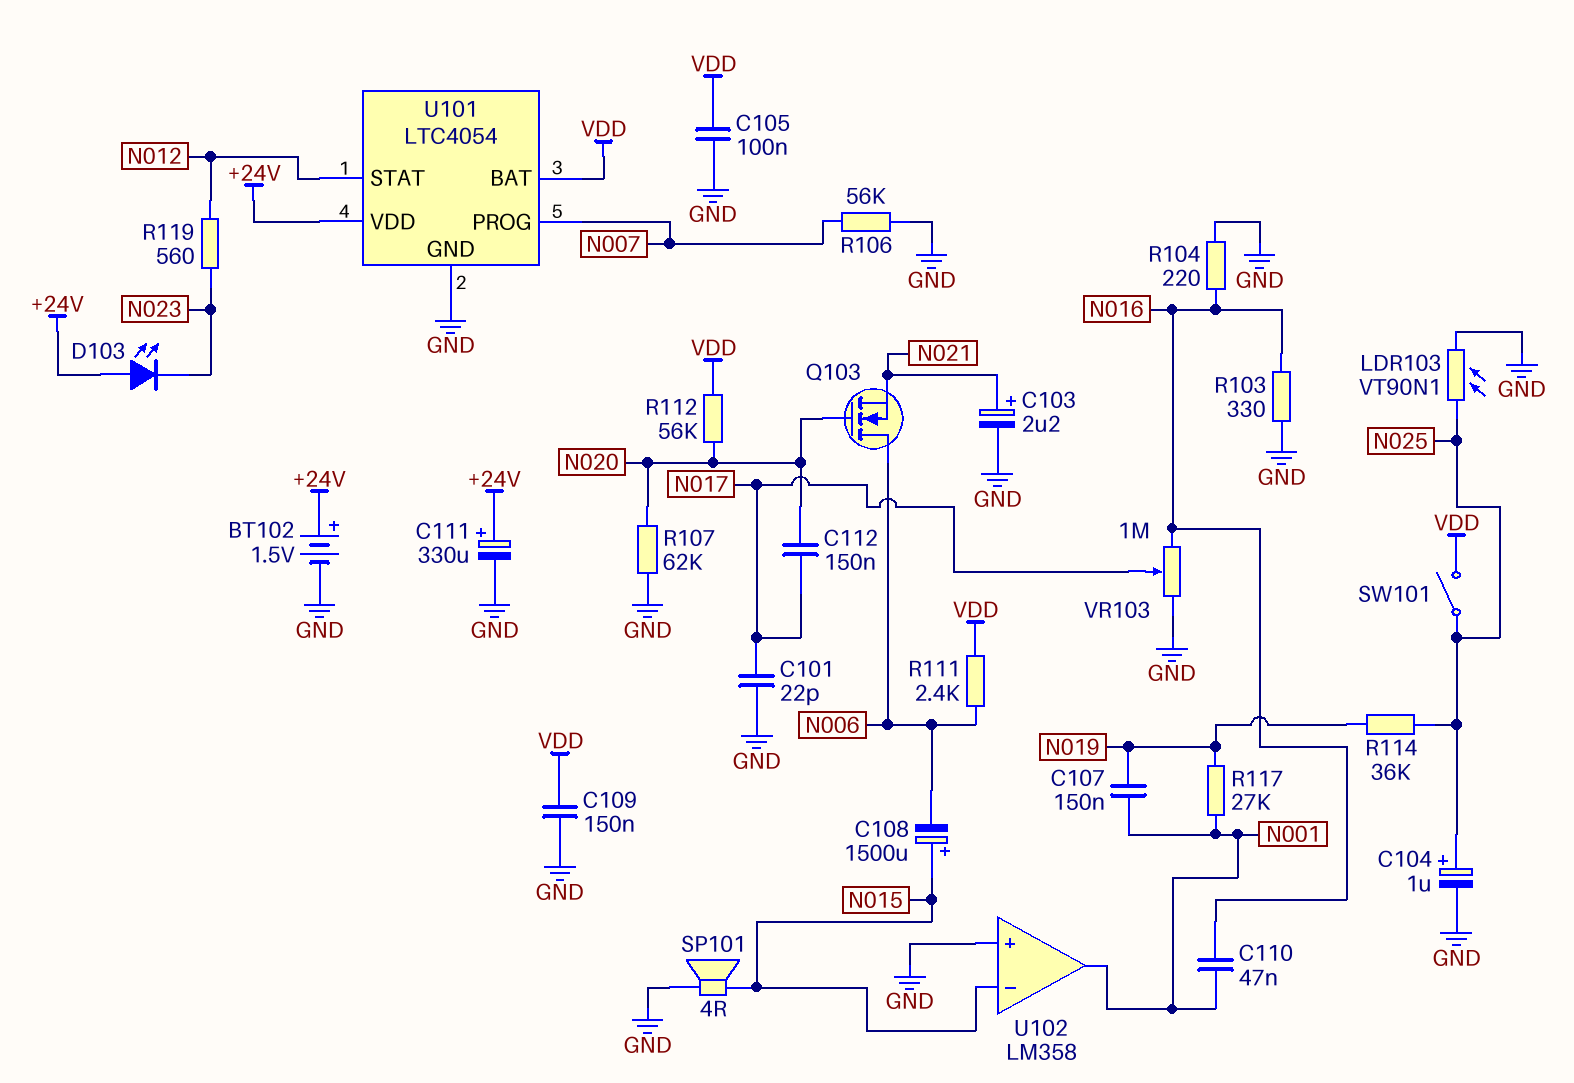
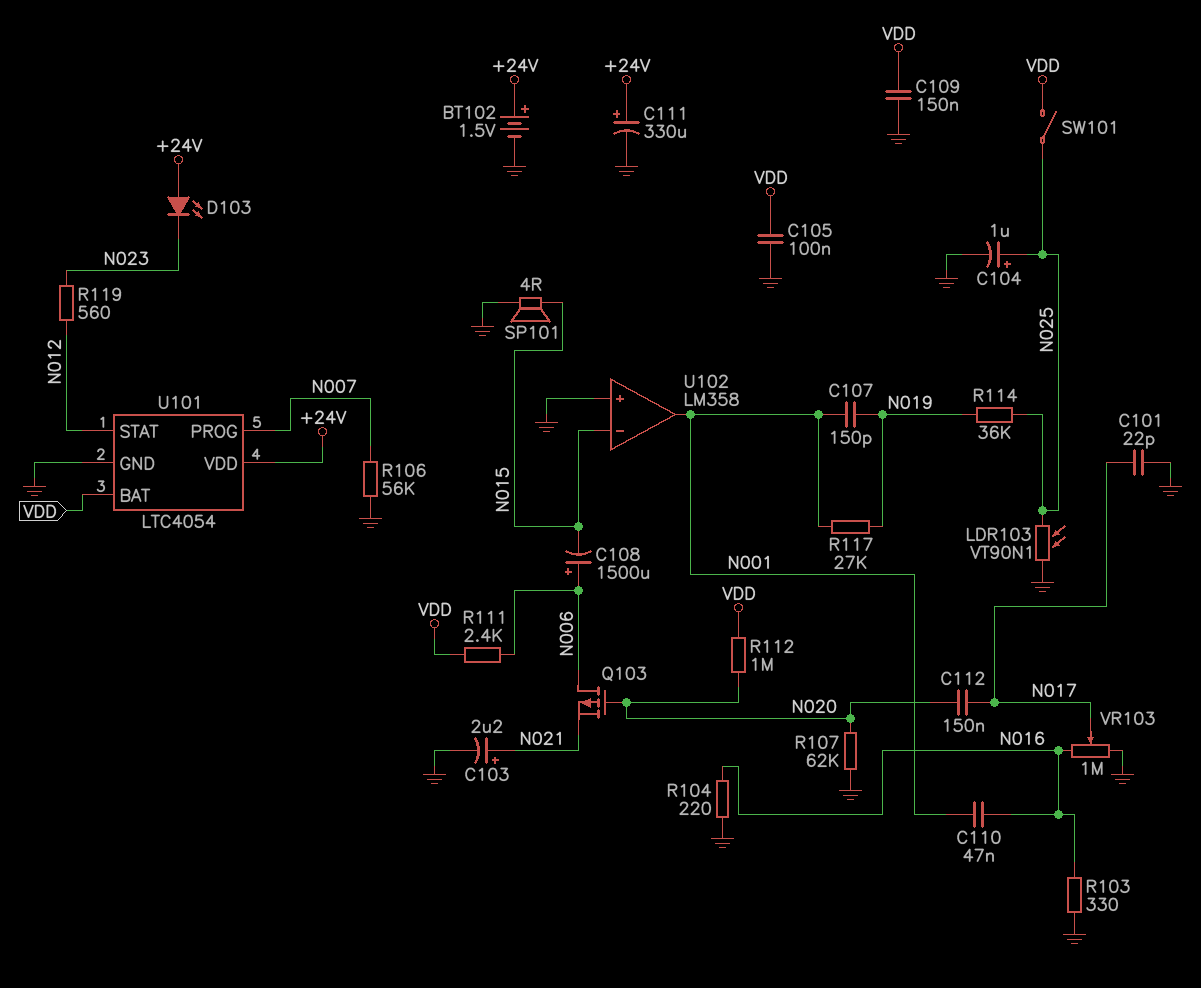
C107: 150nF (N001, N019) -> 150pF (N001, N019)
C108: 1500uF (plus N015, minus N006) -> 1500uF (plus N006, minus N015)
Q103: NMOS (G N020, D N006, S N021) -> PMOS (G N020, D N006, S N021)
R112: 56k (N020, VDD) -> 1M (N020, VDD)

